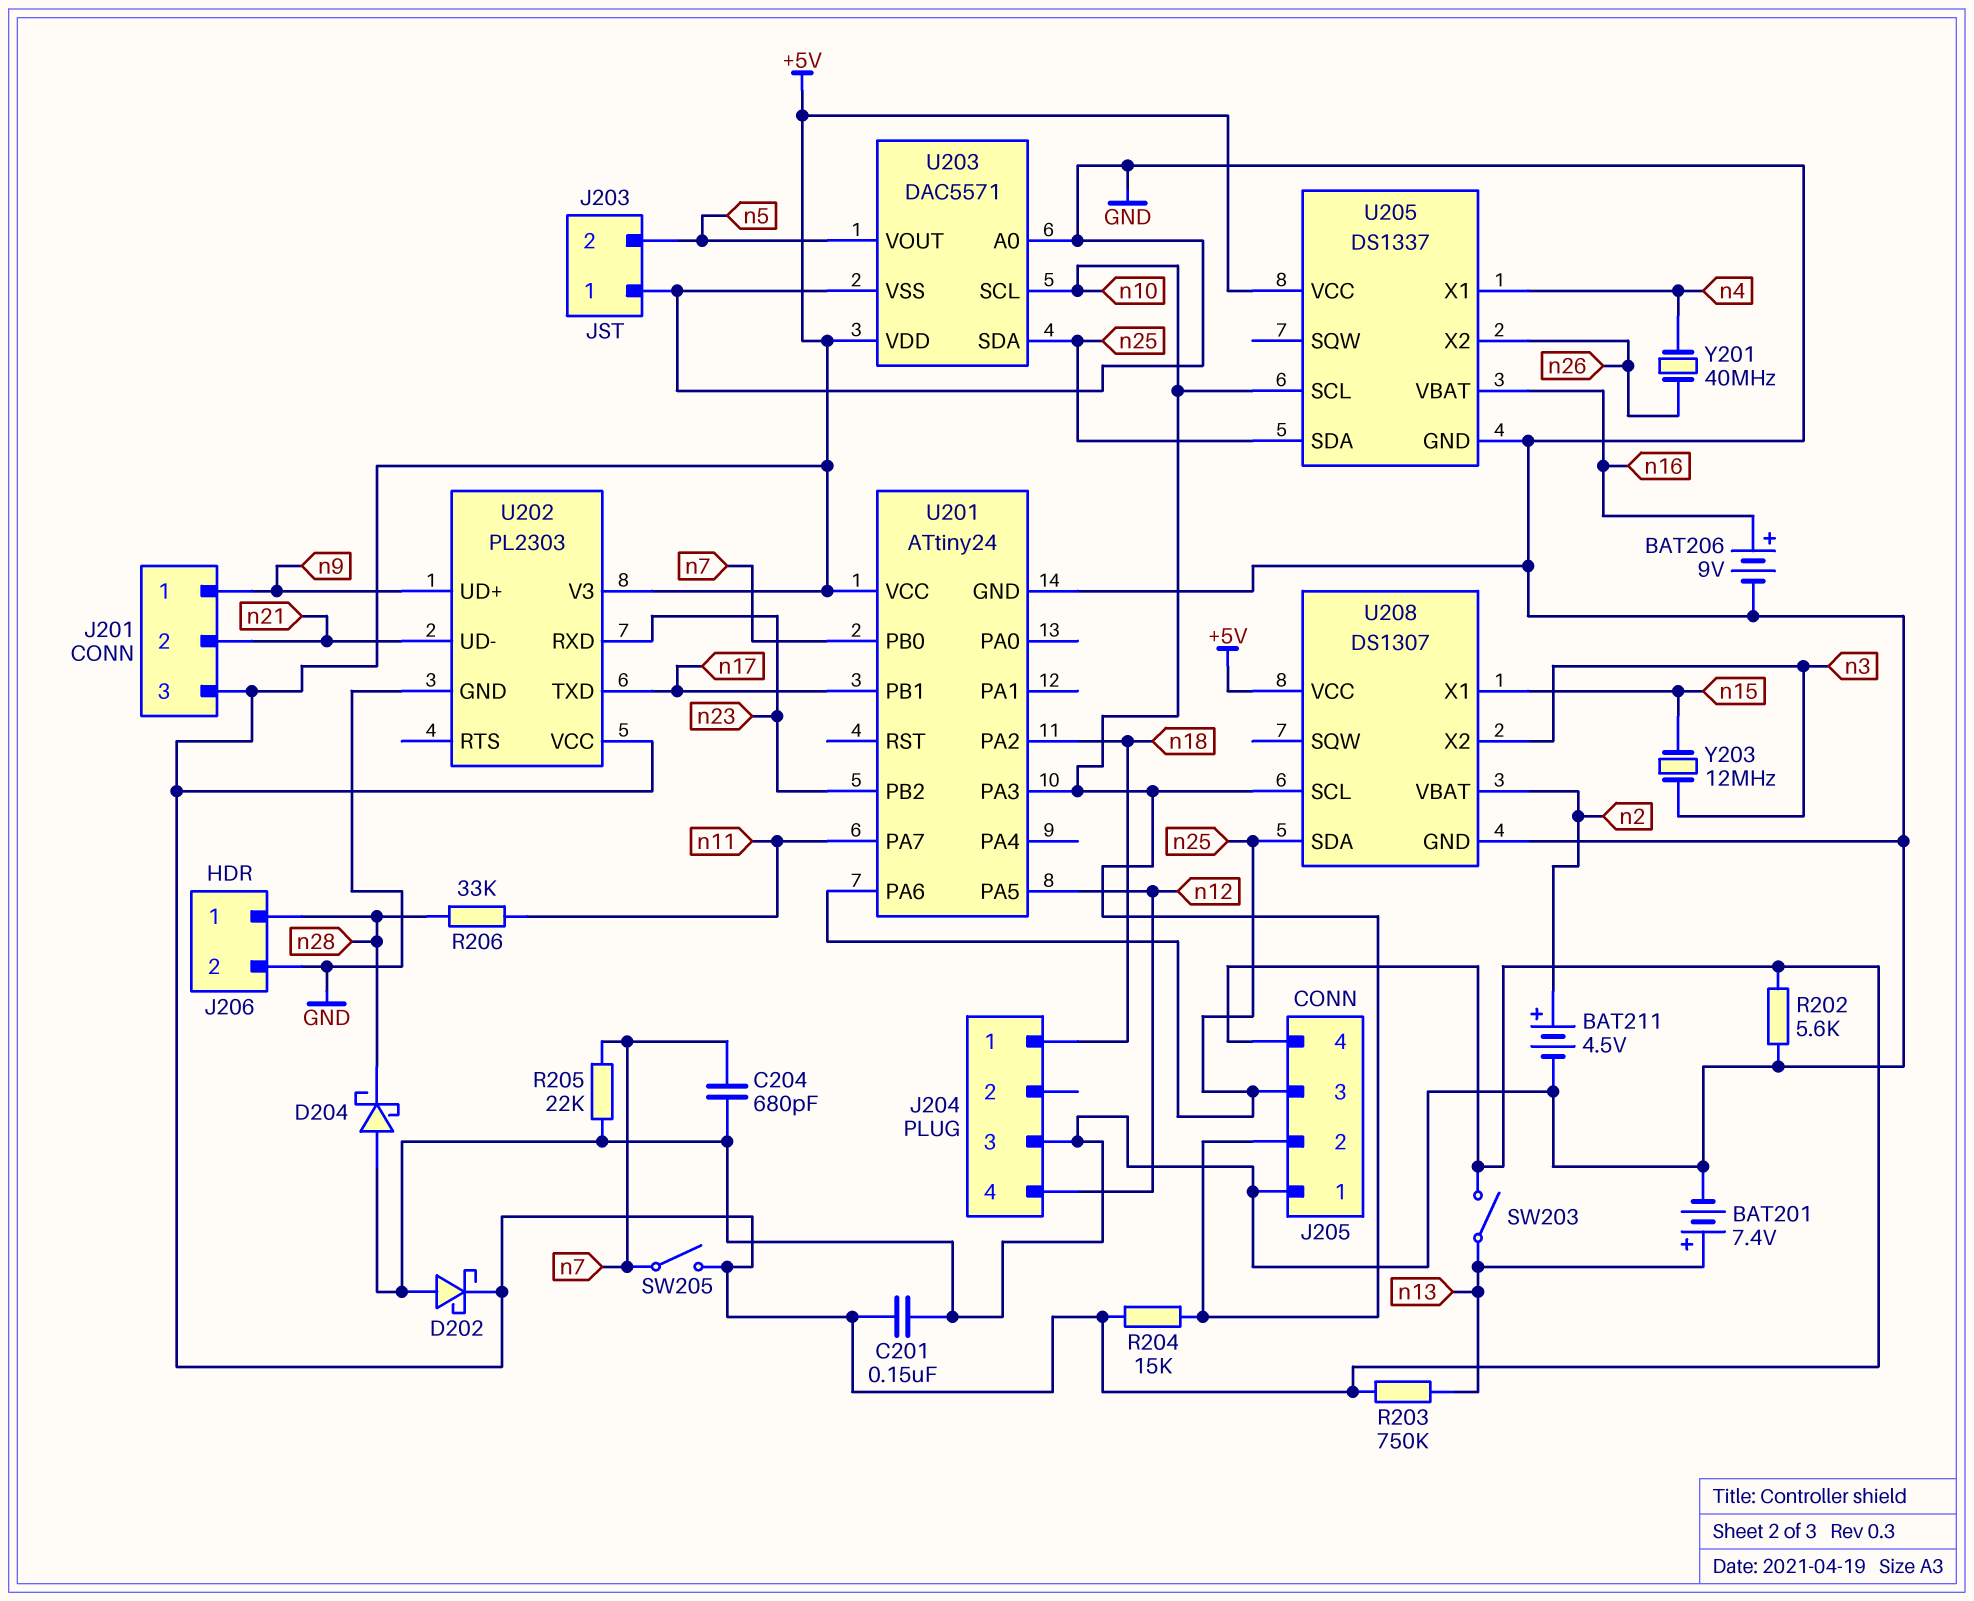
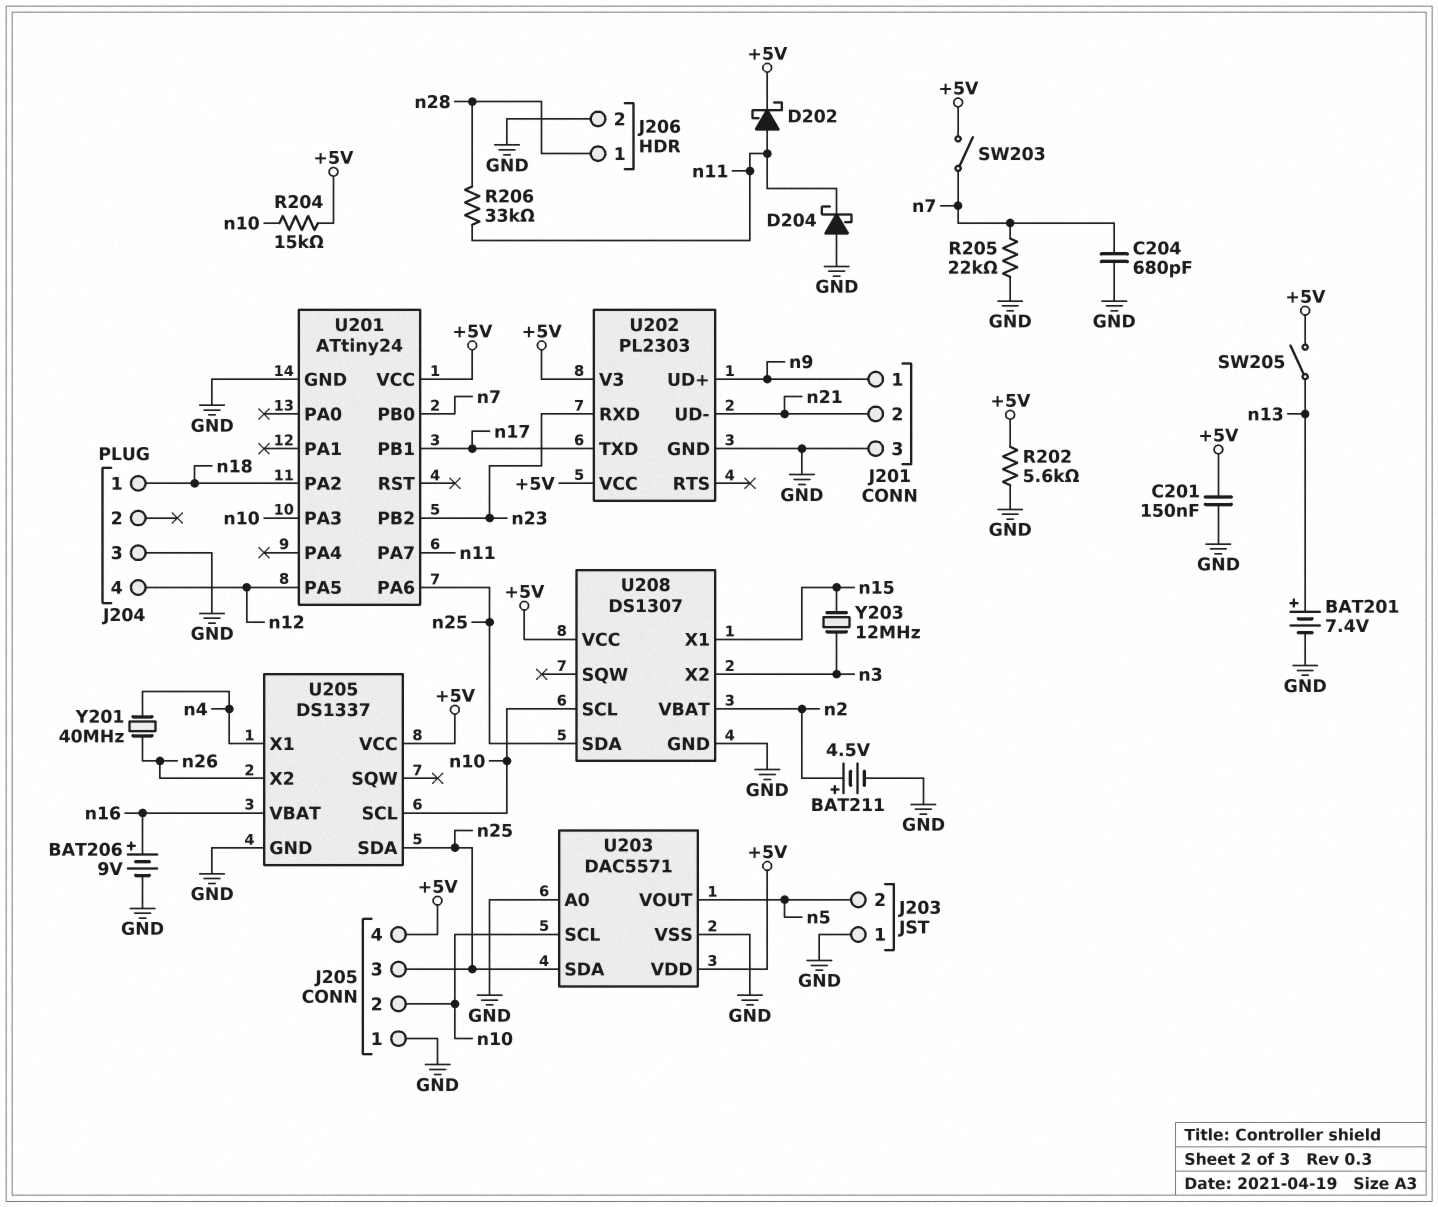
D202: schottky (A GND, K +5V) -> schottky (A n11, K +5V)
D204: schottky (A GND, K n28) -> schottky (A GND, K n11)
J201 pin 3: +5V -> GND
R203: 750k (+5V, n13) -> none
SW203: switch (+5V, n13) -> switch (+5V, n7)
SW205: switch (+5V, n7) -> switch (+5V, n13)

